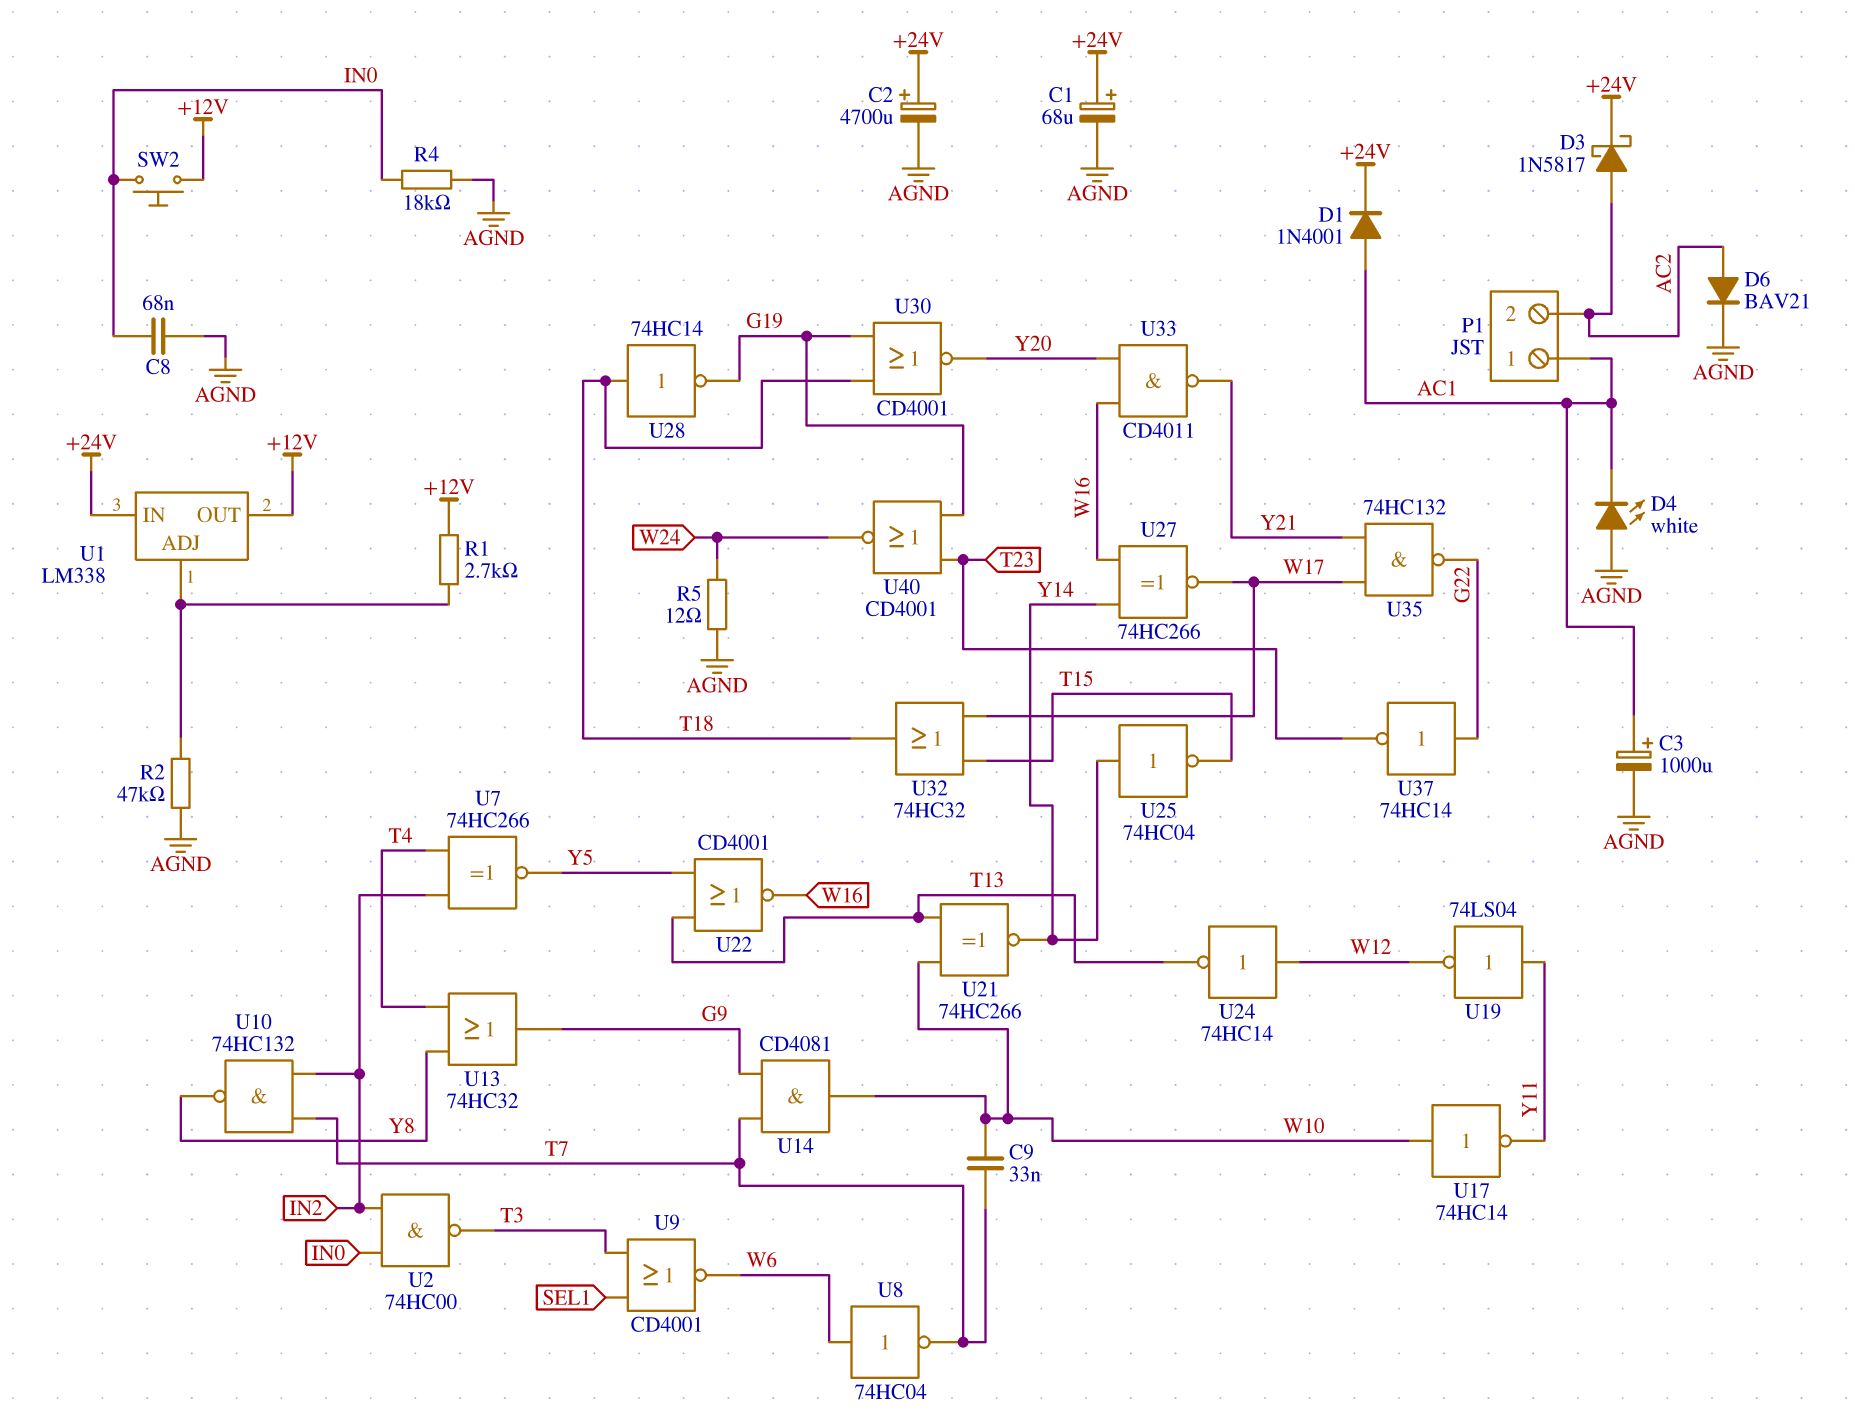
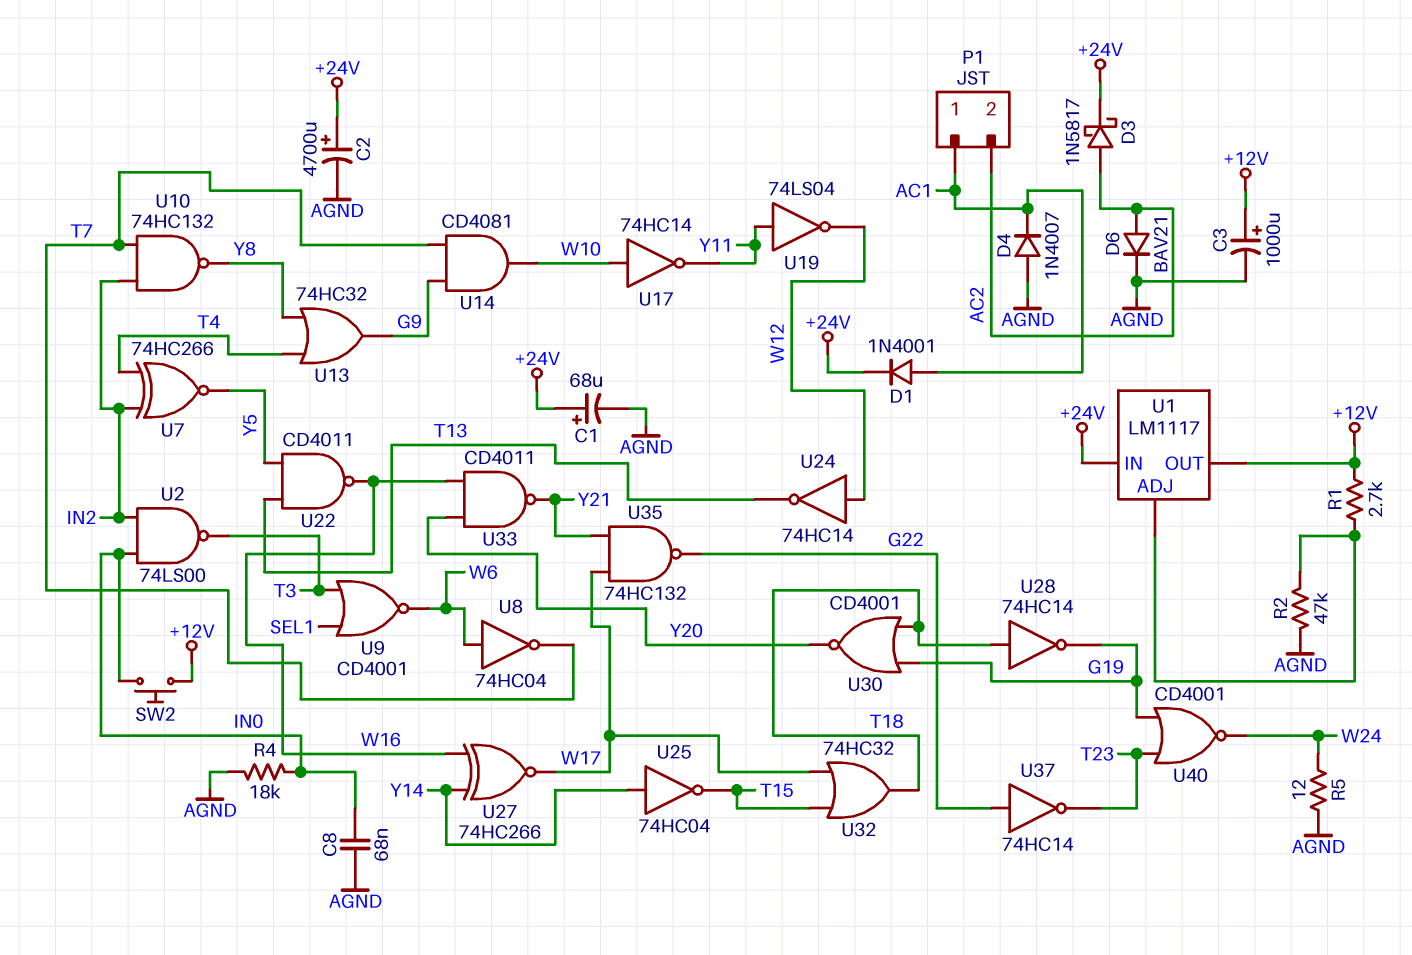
C3: 1000uF (plus AC1, minus AGND) -> 1000uF (plus +12V, minus AGND)
C9: 33nF (T7, W10) -> none
D4: LED white (A AGND, K AC1) -> diode 1N4007 (A AGND, K AC1)
U1: LM338 -> LM1117
U2: NAND 74HC00 (in IN0, in IN2, out T3) -> NAND 74LS00 (in IN0, in IN2, out T3)
U21: XNOR 74HC266 (in T13, in W10, out Y14) -> none
U22: NOR CD4001 (in T13, in Y5, out W16) -> NAND CD4011 (in T13, in Y5, out W16)

